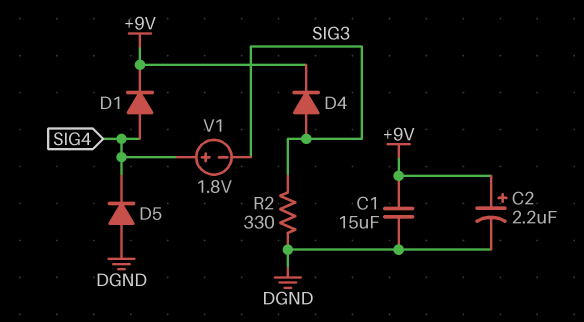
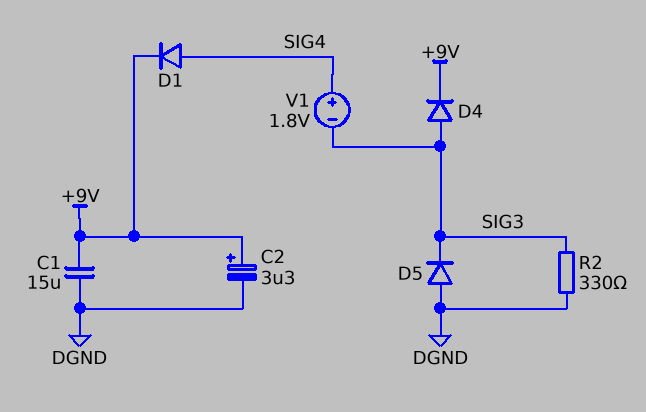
C2: 2.2uF (plus +9V, minus DGND) -> 3.3uF (plus +9V, minus DGND)
D5: diode (A DGND, K SIG4) -> diode (A DGND, K SIG3)

